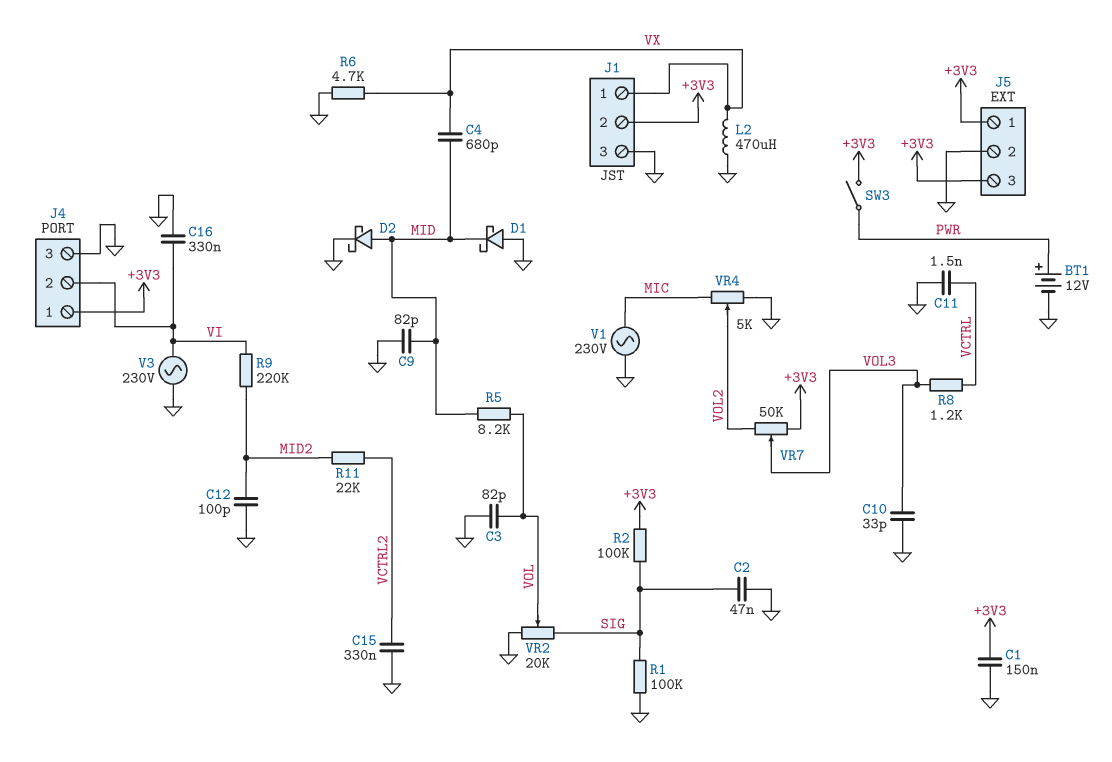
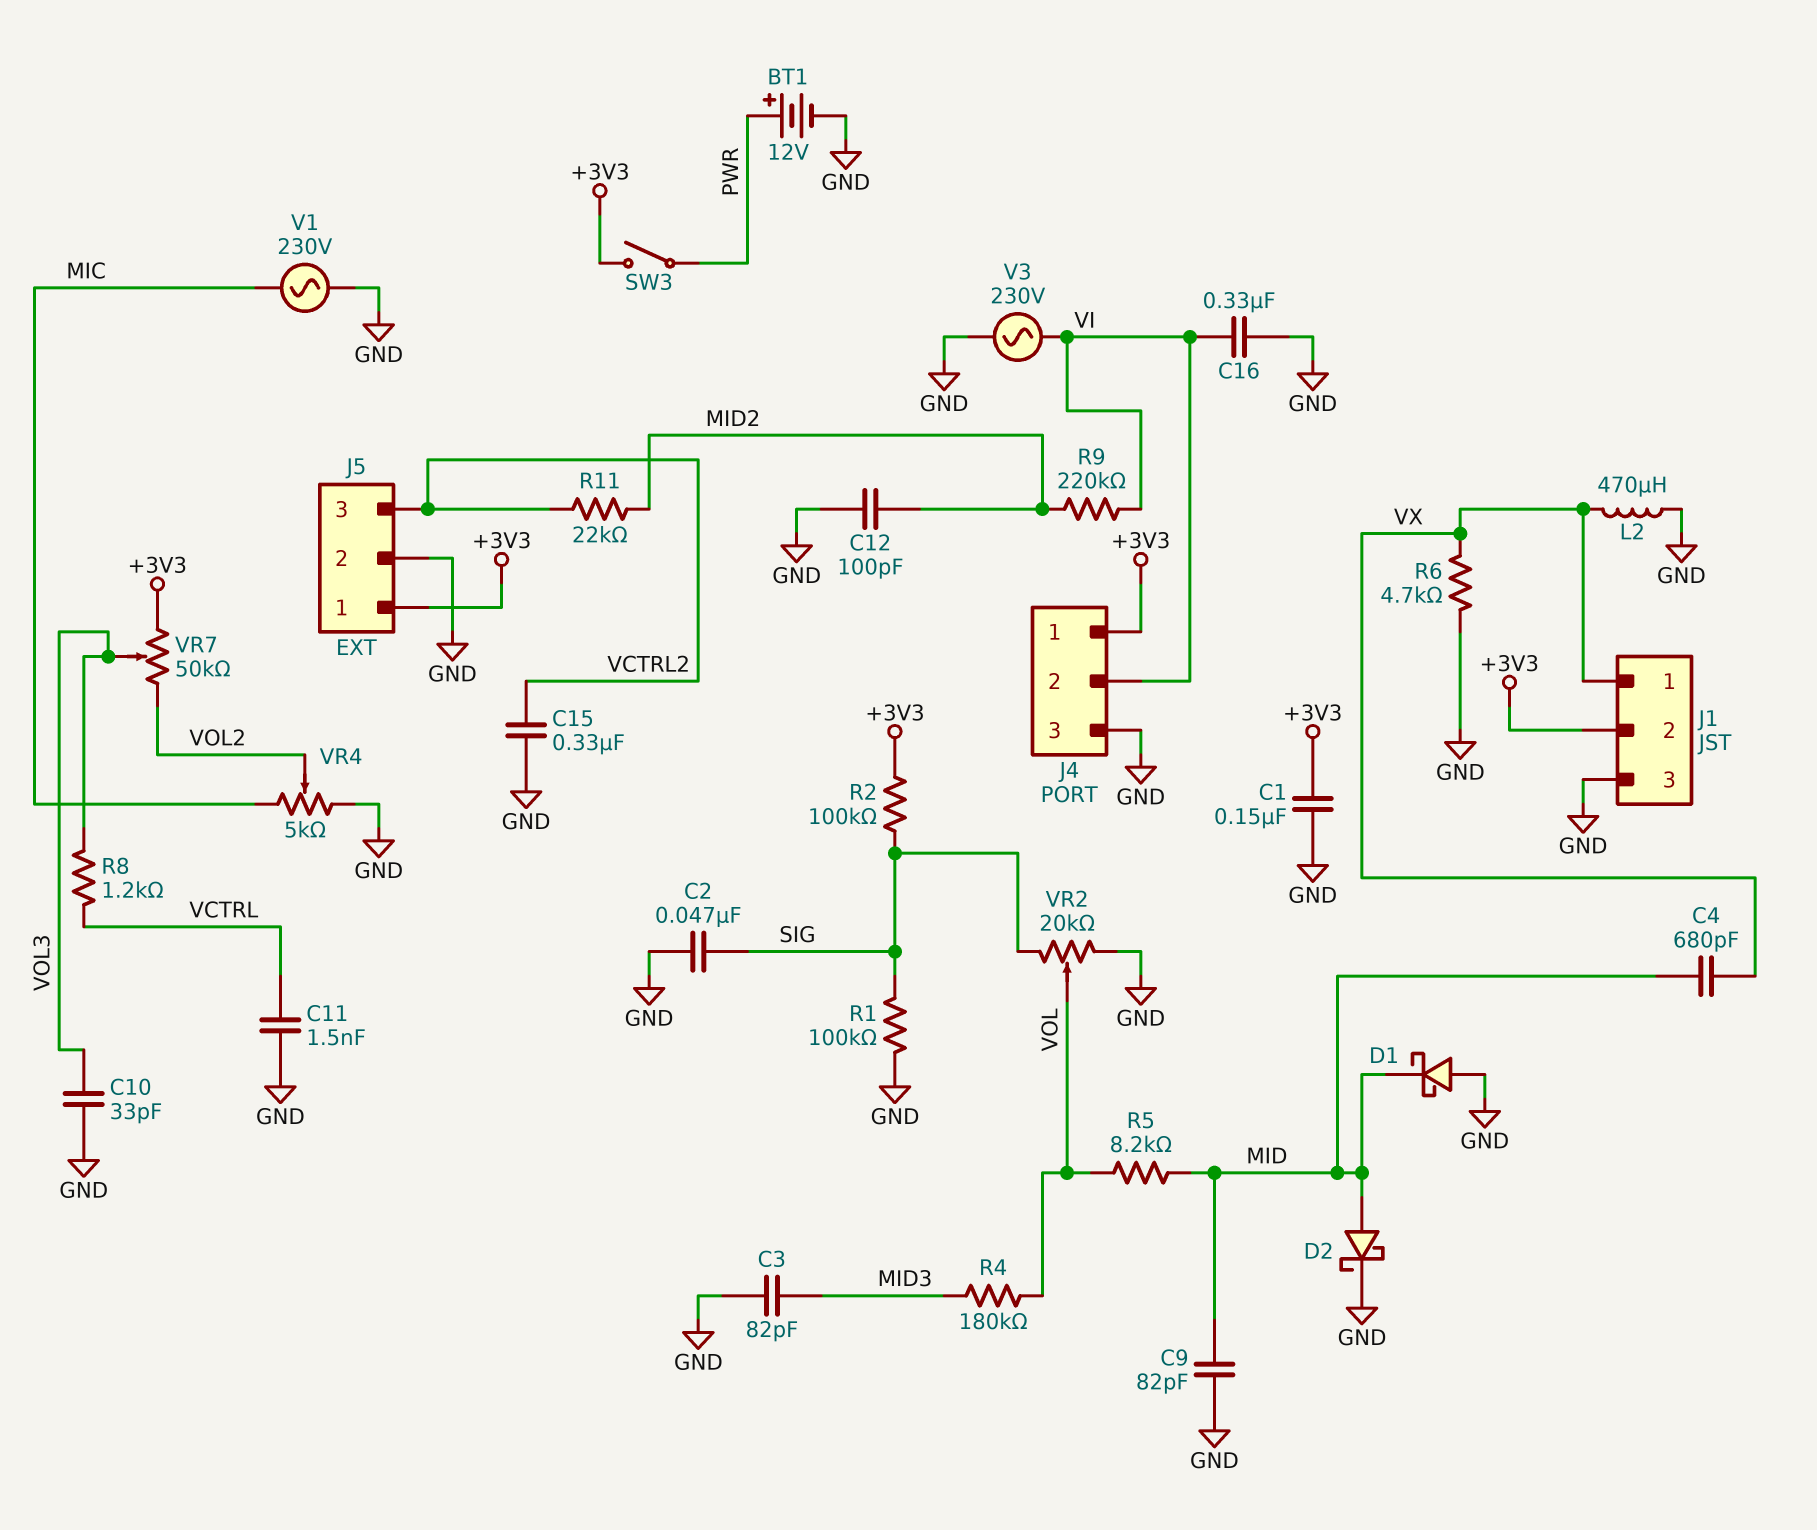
C3: 82pF (GND, VOL) -> 82pF (GND, MID3)
J5 pin 3: +3V3 -> VCTRL2
R4: none -> 180k (MID3, VOL)

